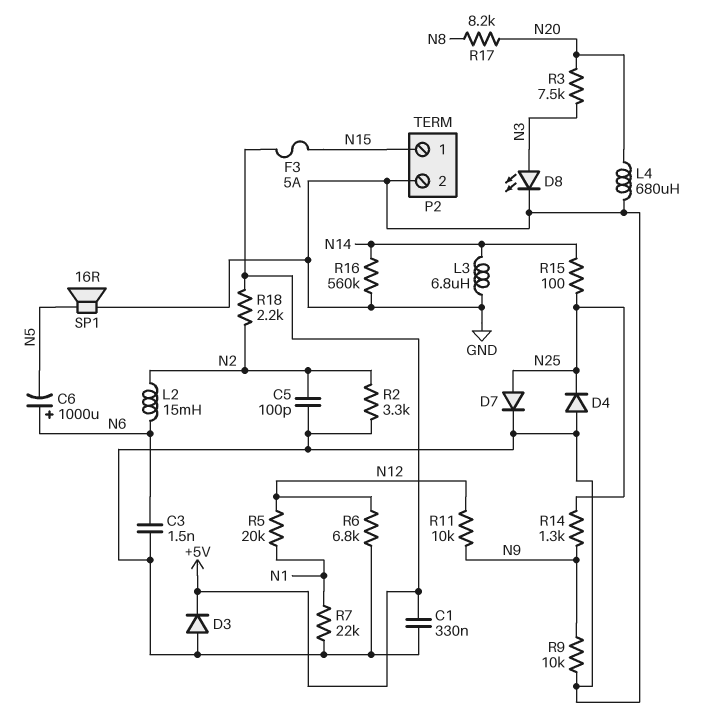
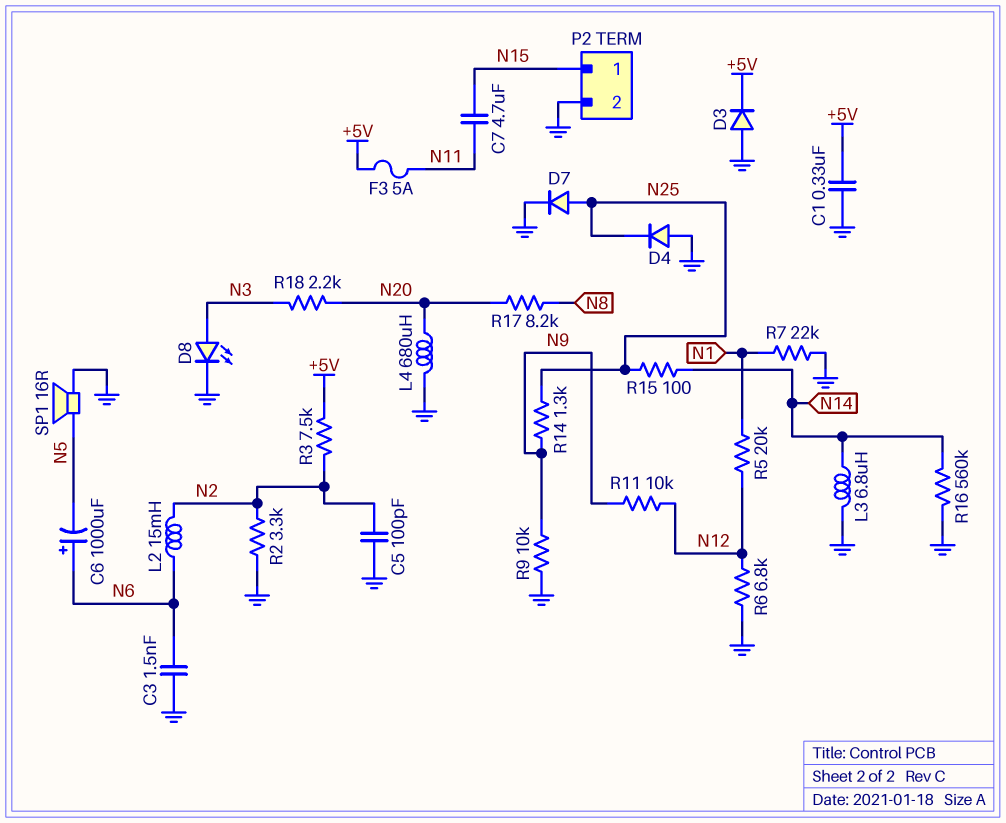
C7: none -> 4.7uF (N11, N15)
F3: 5A (+5V, N15) -> 5A (+5V, N11)
R3: 7.5k (N3, N20) -> 7.5k (+5V, N2)
R18: 2.2k (+5V, N2) -> 2.2k (N3, N20)

